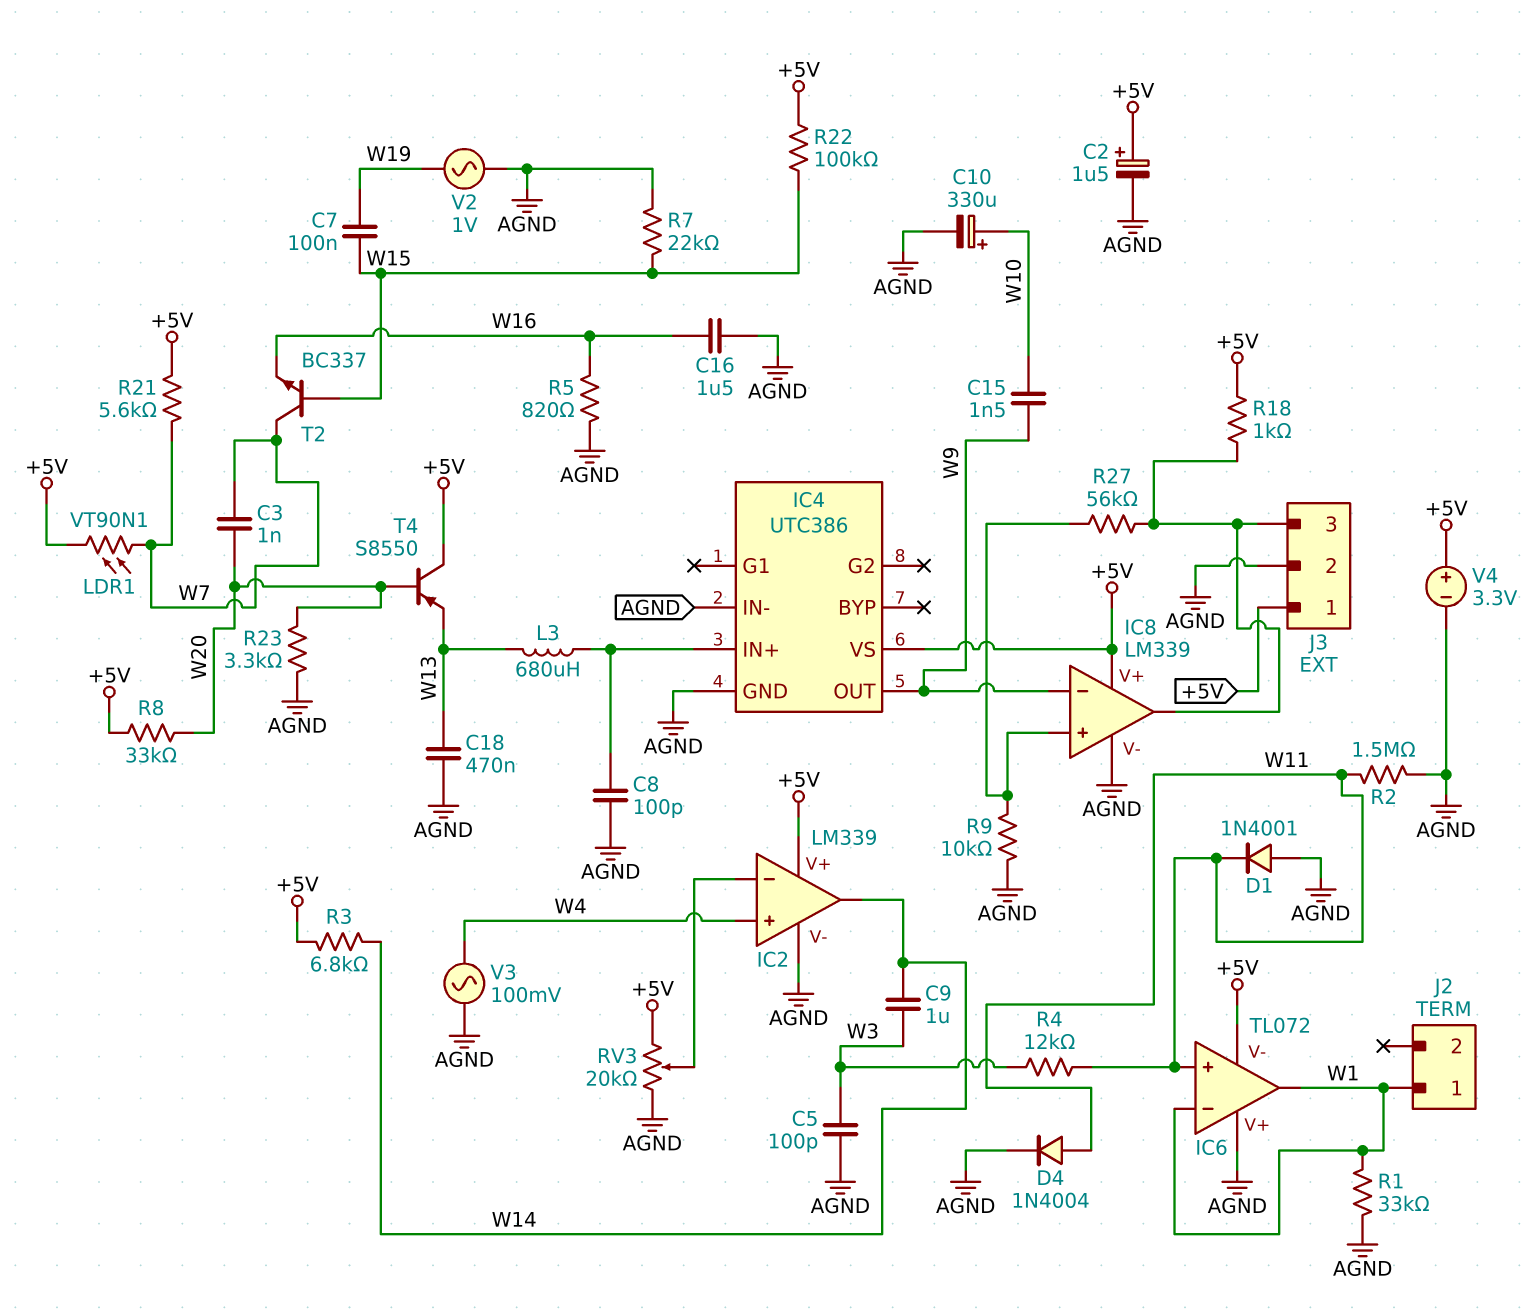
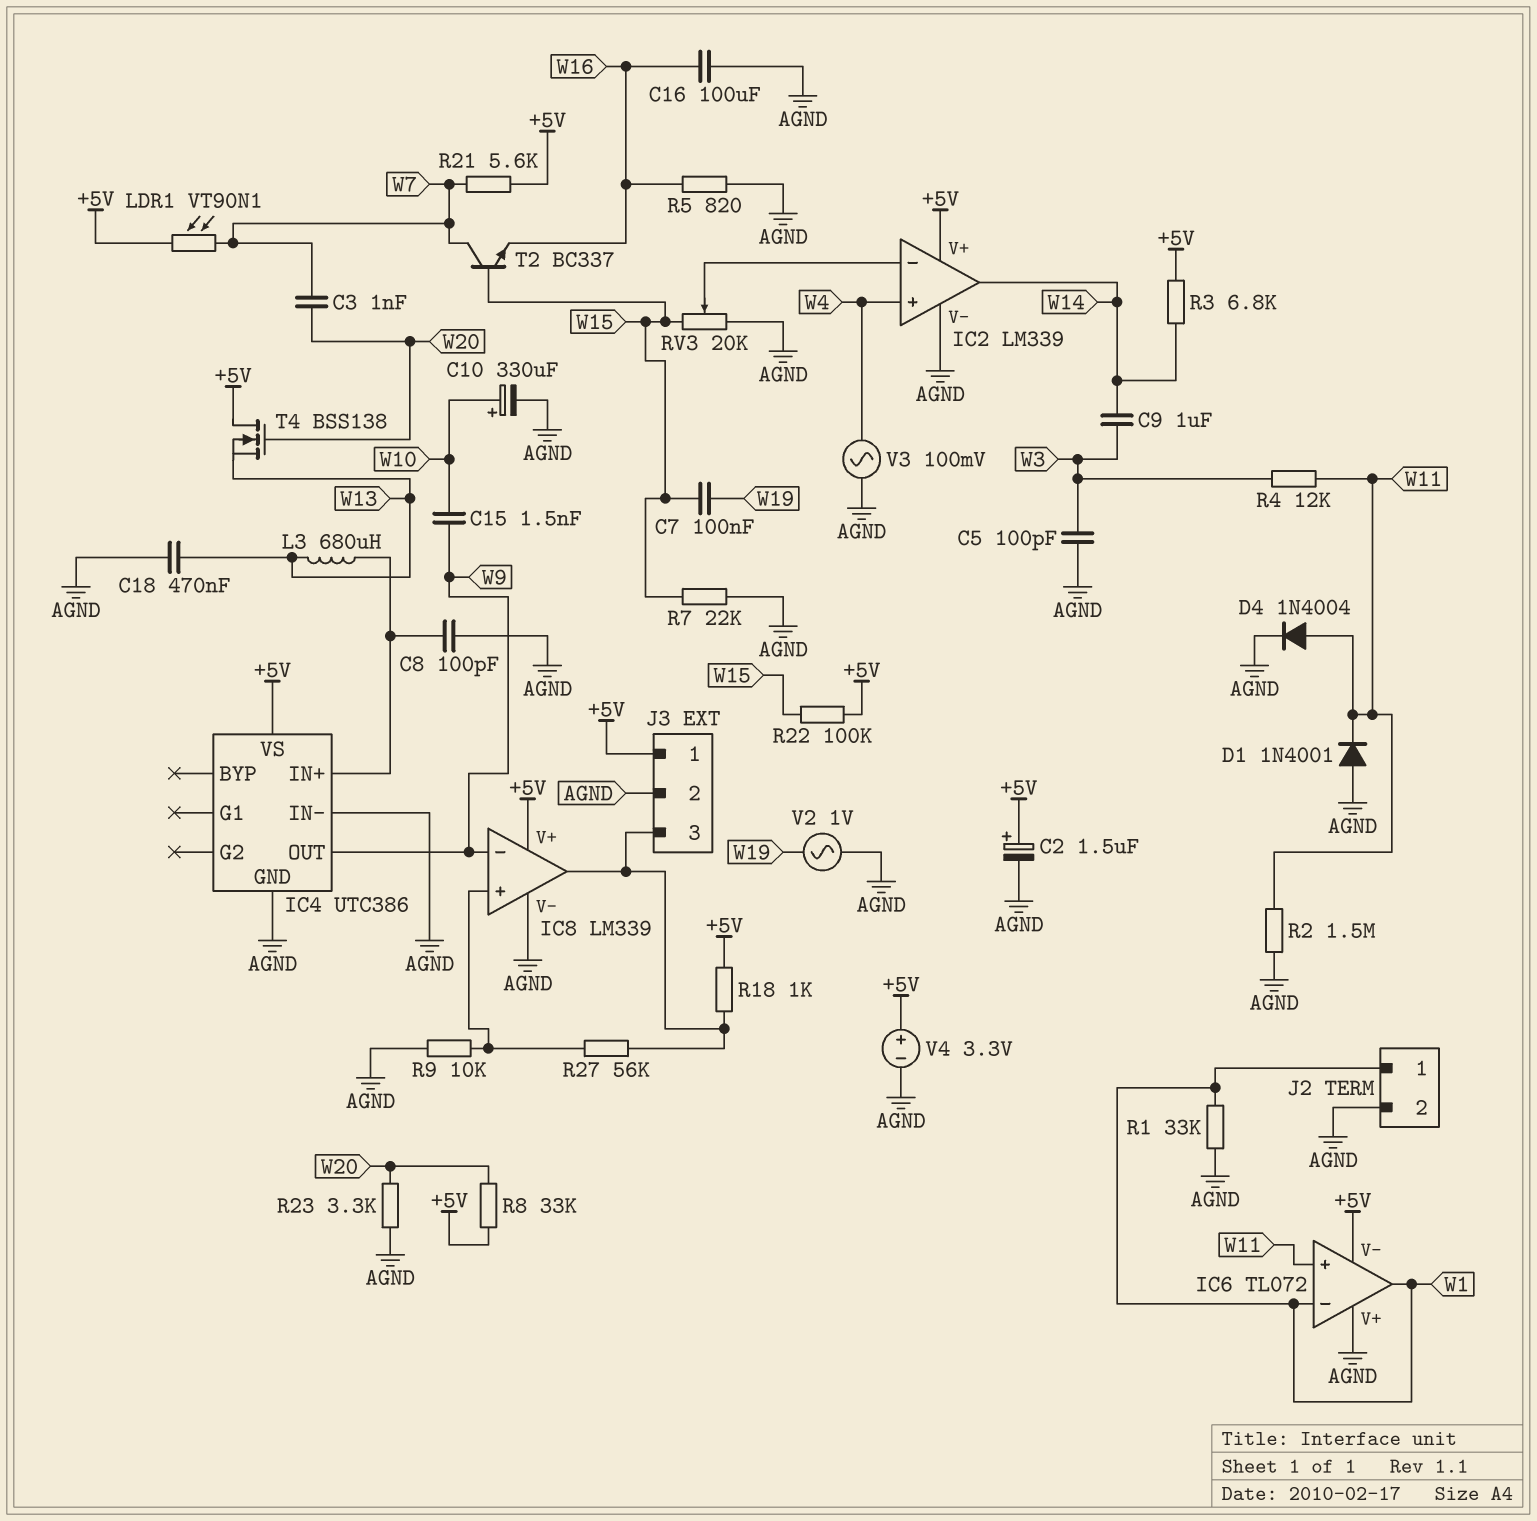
C16: 1.5uF (AGND, W16) -> 100uF (AGND, W16)
J2 pin 2: none -> AGND
RV3: 20k (+5V, AGND, wiper IC2/in-) -> 20k (AGND, W15, wiper IC2/in-)
T4: PNP S8550 (B W20, C +5V, E W13) -> NMOS BSS138 (G W20, D +5V, S W13)

